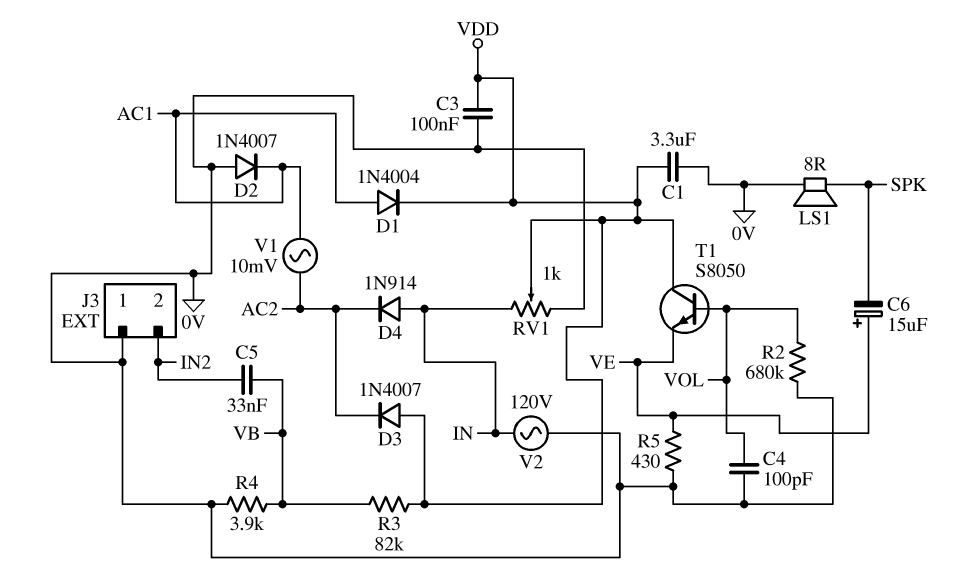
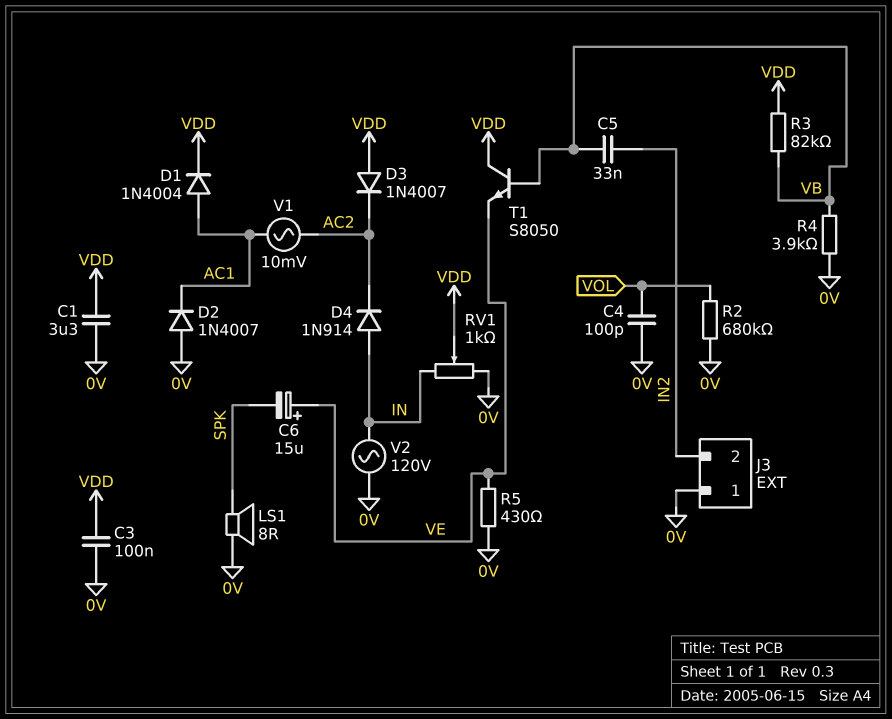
T1: NPN S8050 (B VOL, C VDD, E VE) -> NPN S8050 (B VB, C VDD, E VE)

